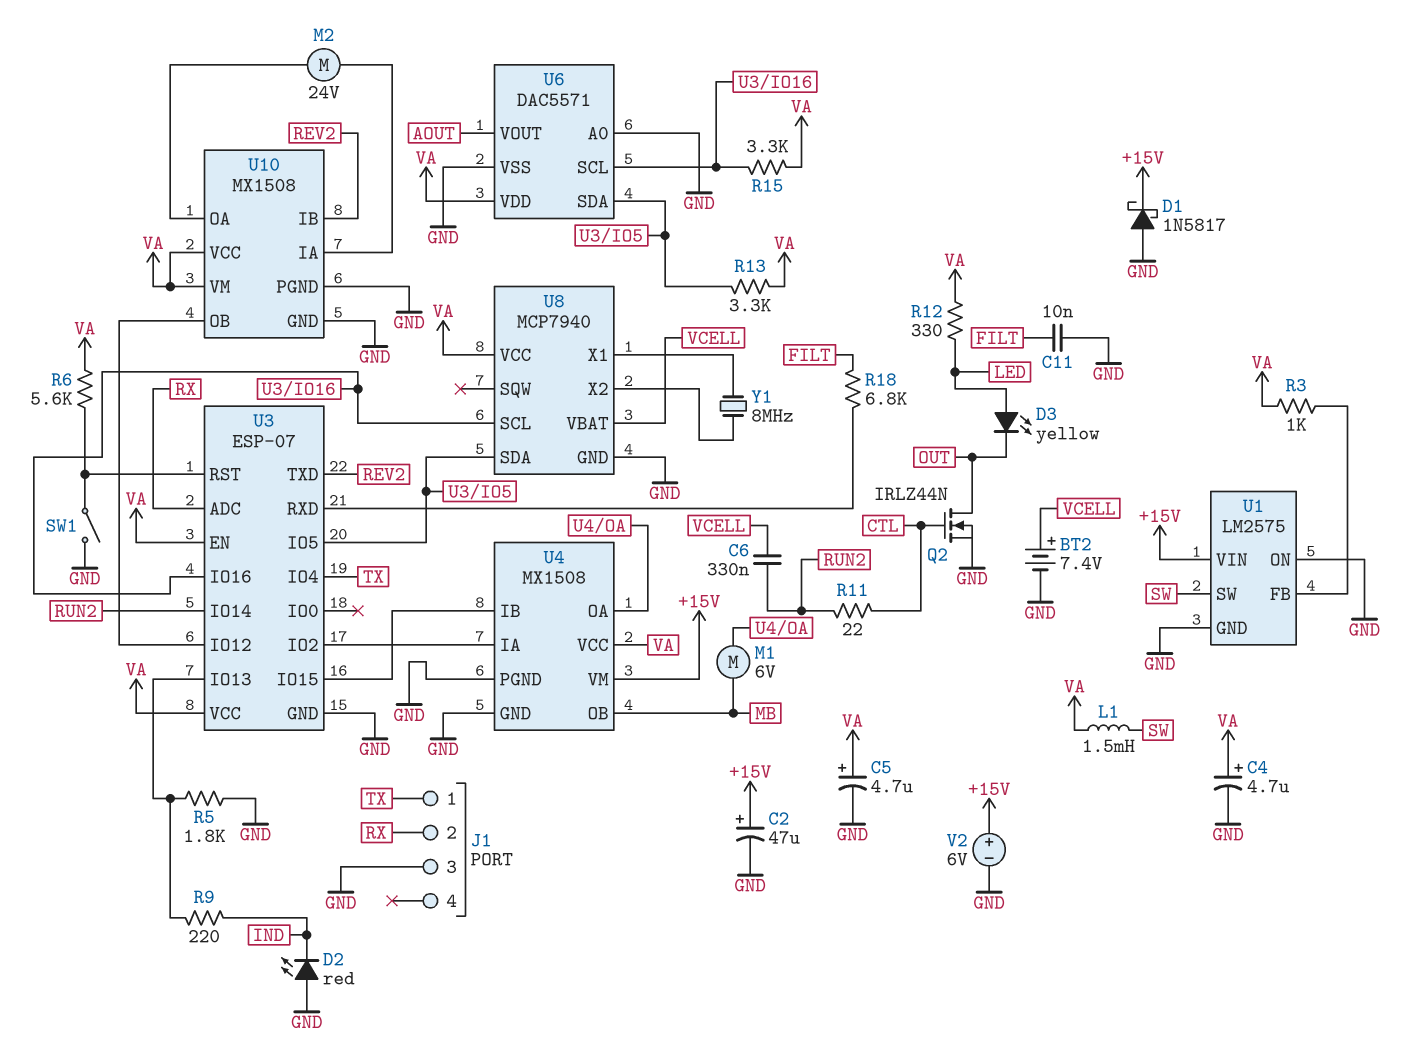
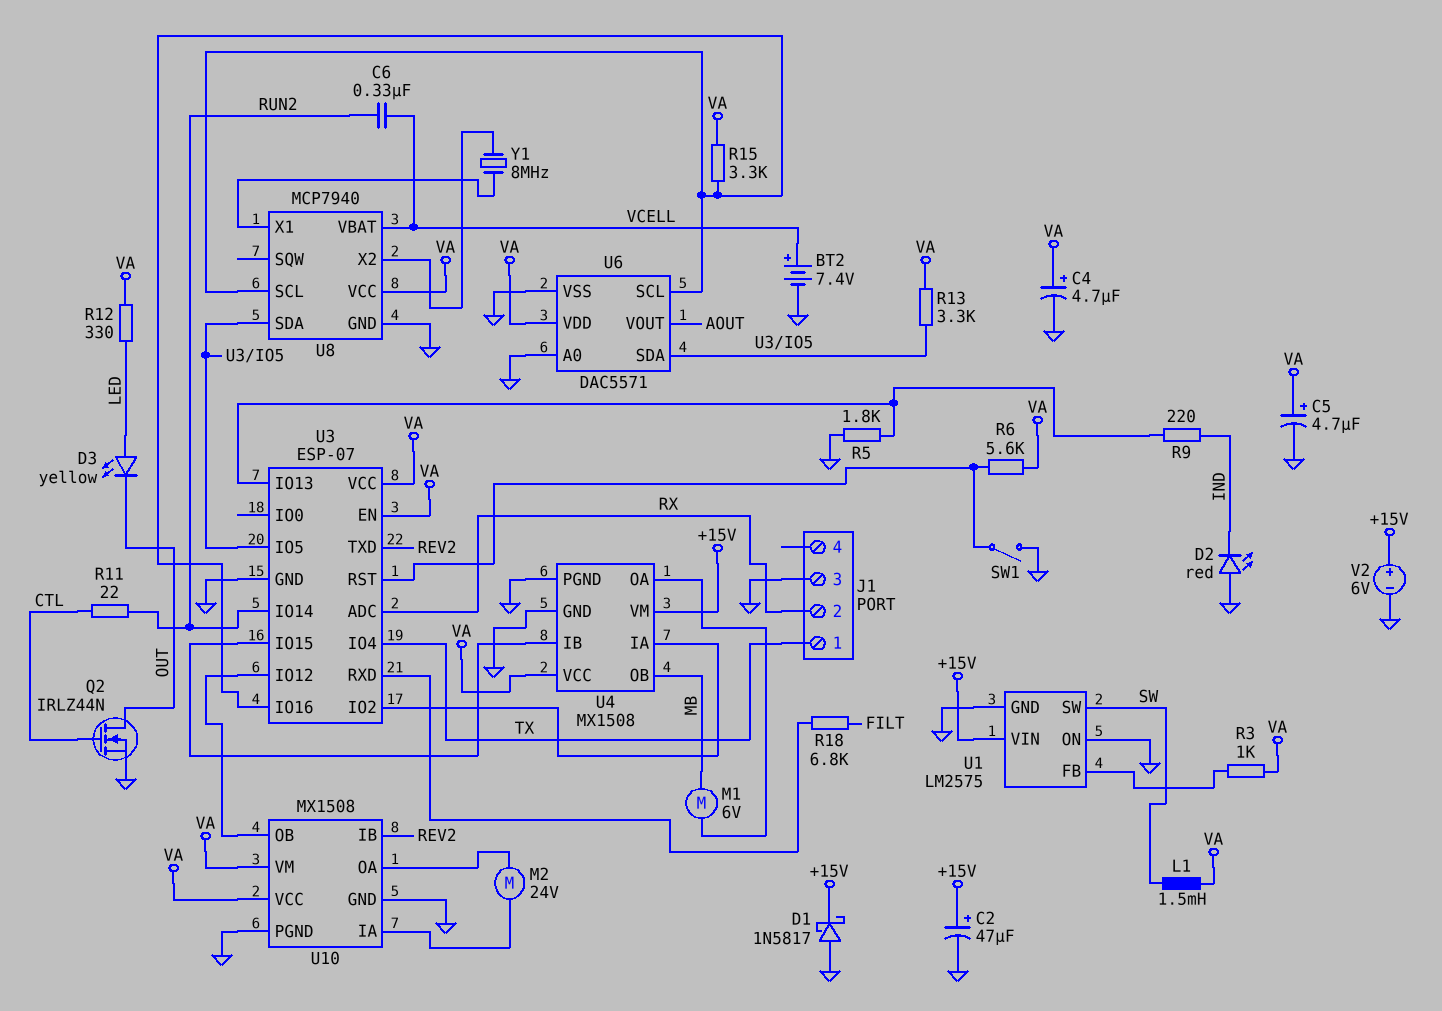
C11: 10nF (FILT, GND) -> none

